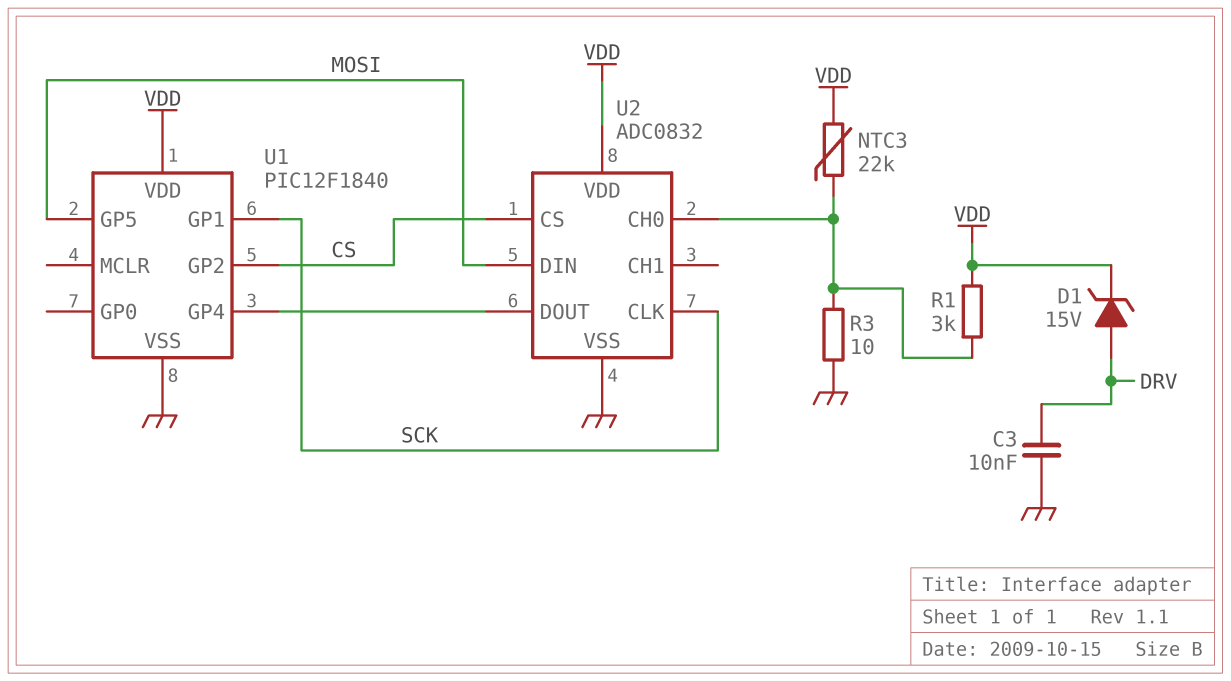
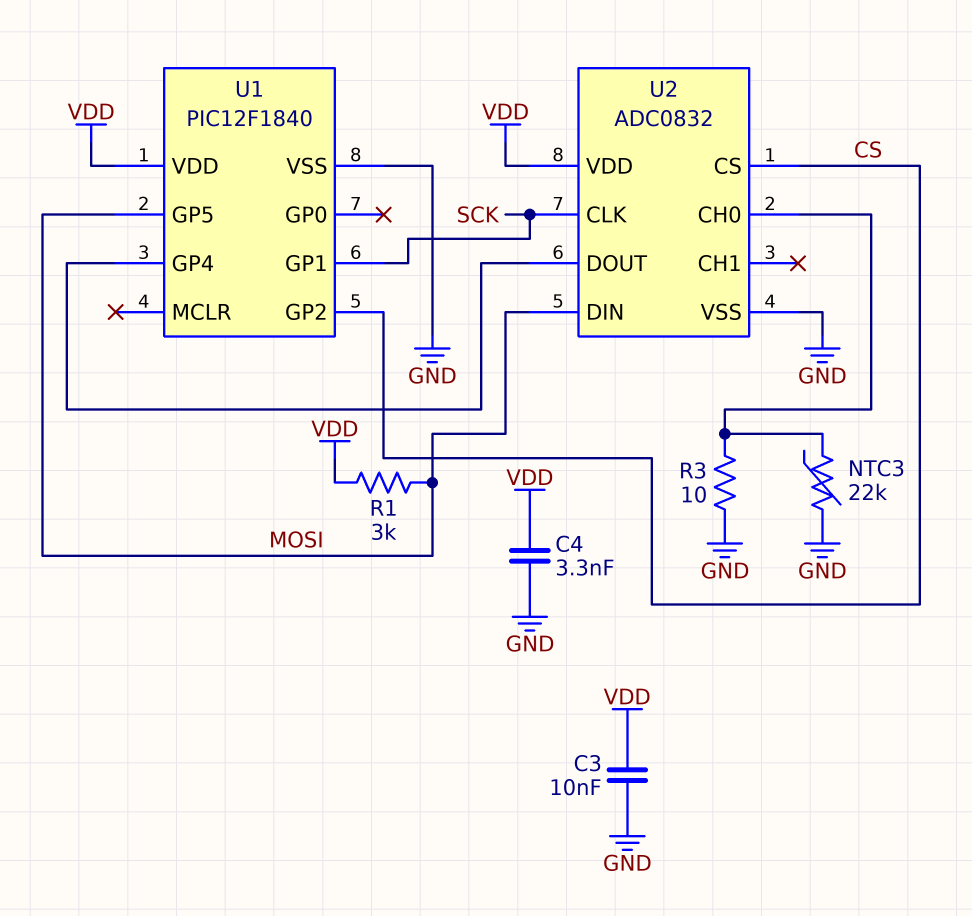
C3: 10nF (DRV, GND) -> 10nF (GND, VDD)
C4: none -> 3.3nF (GND, VDD)
D1: zener 15V (A DRV, K VDD) -> none
NTC3: 22k (U2/CH0, VDD) -> 22k (GND, U2/CH0)
R1: 3k (U2/CH0, VDD) -> 3k (MOSI, VDD)

